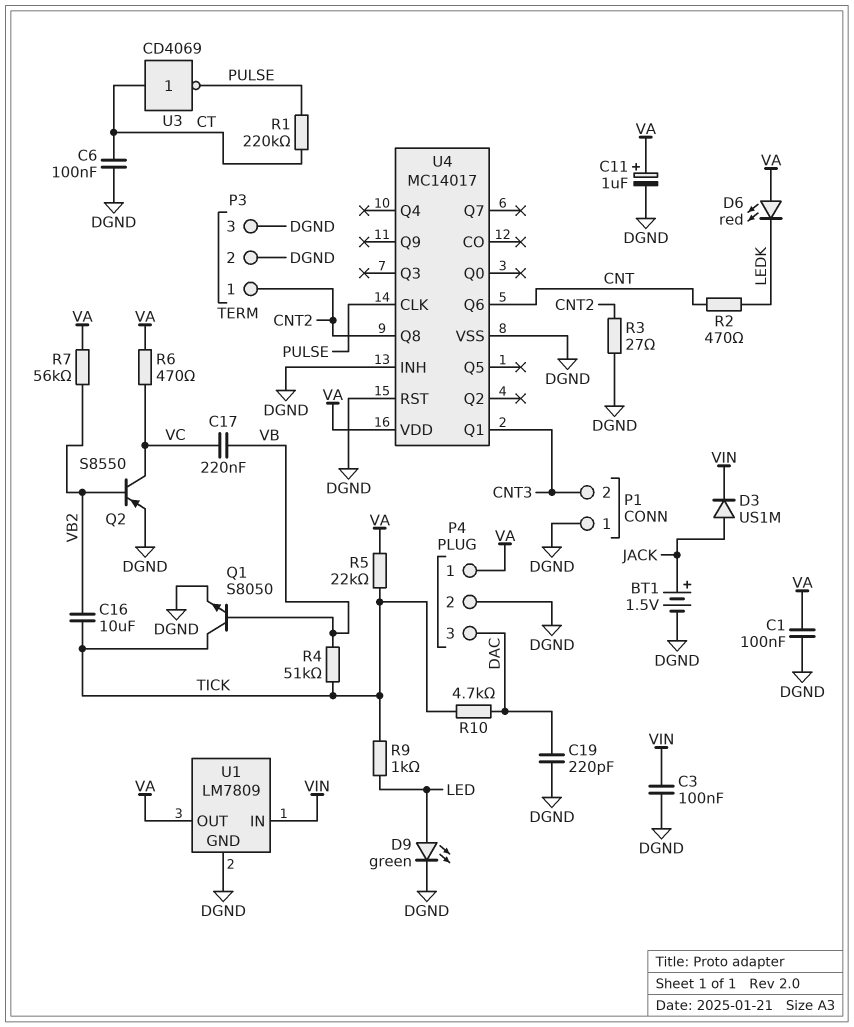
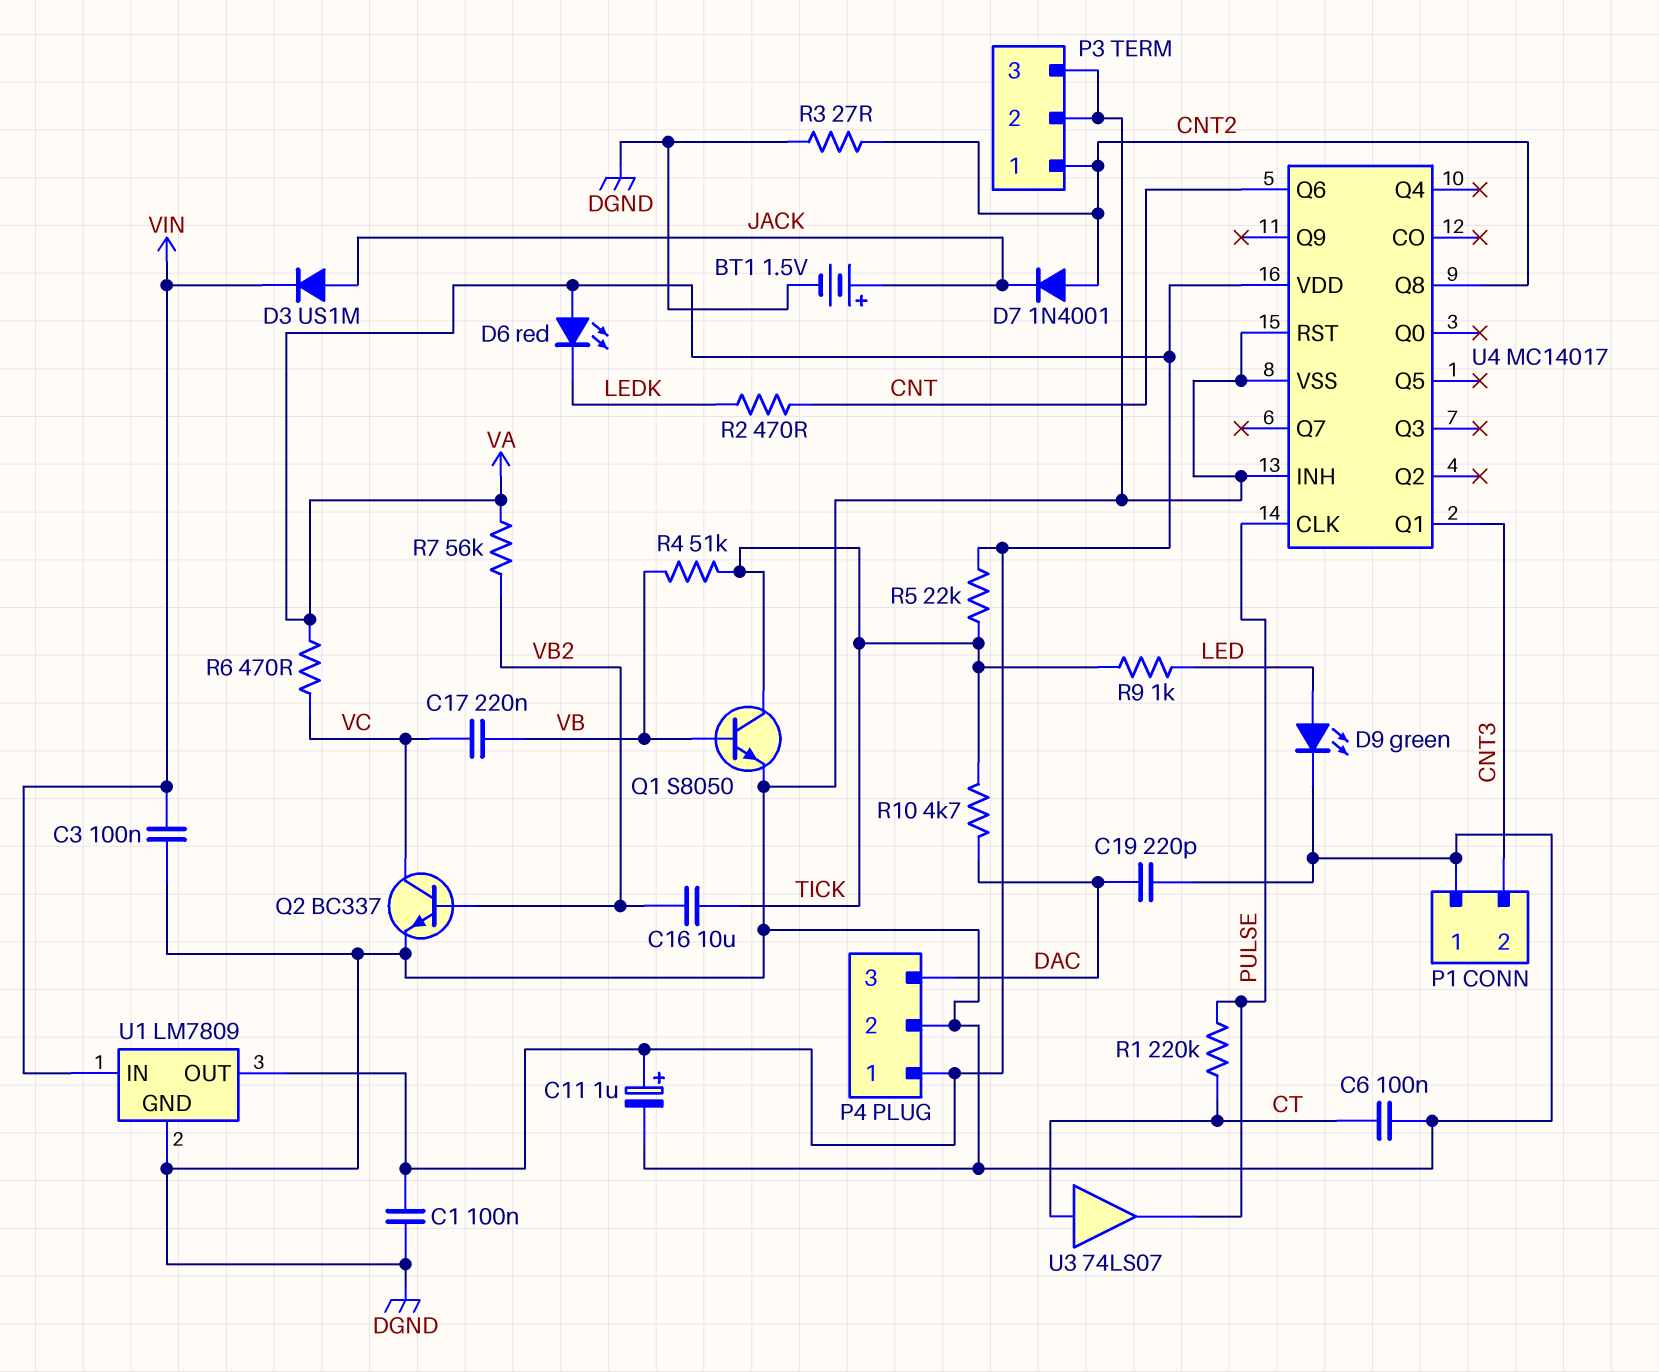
D7: none -> diode 1N4001 (A CNT2, K JACK)
Q2: PNP S8550 (B VB2, C VC, E DGND) -> NPN BC337 (B VB2, C VC, E DGND)
U3: NOT CD4069 (in CT, out PULSE) -> buffer 74LS07 (in CT, out PULSE)

